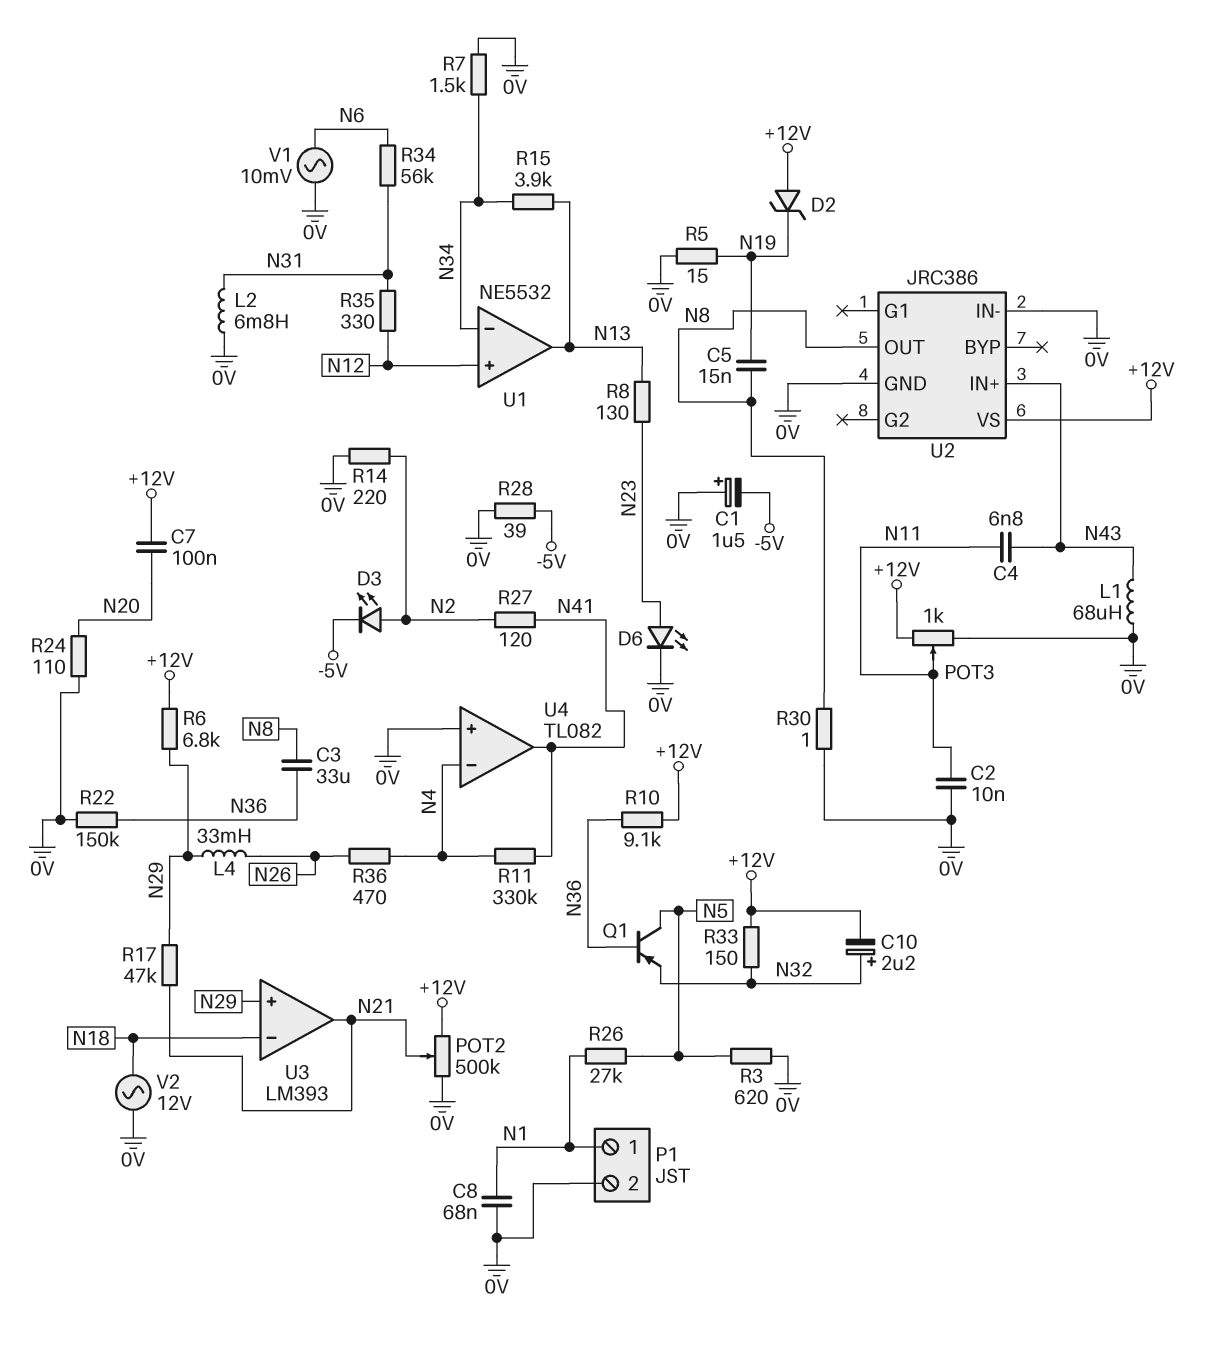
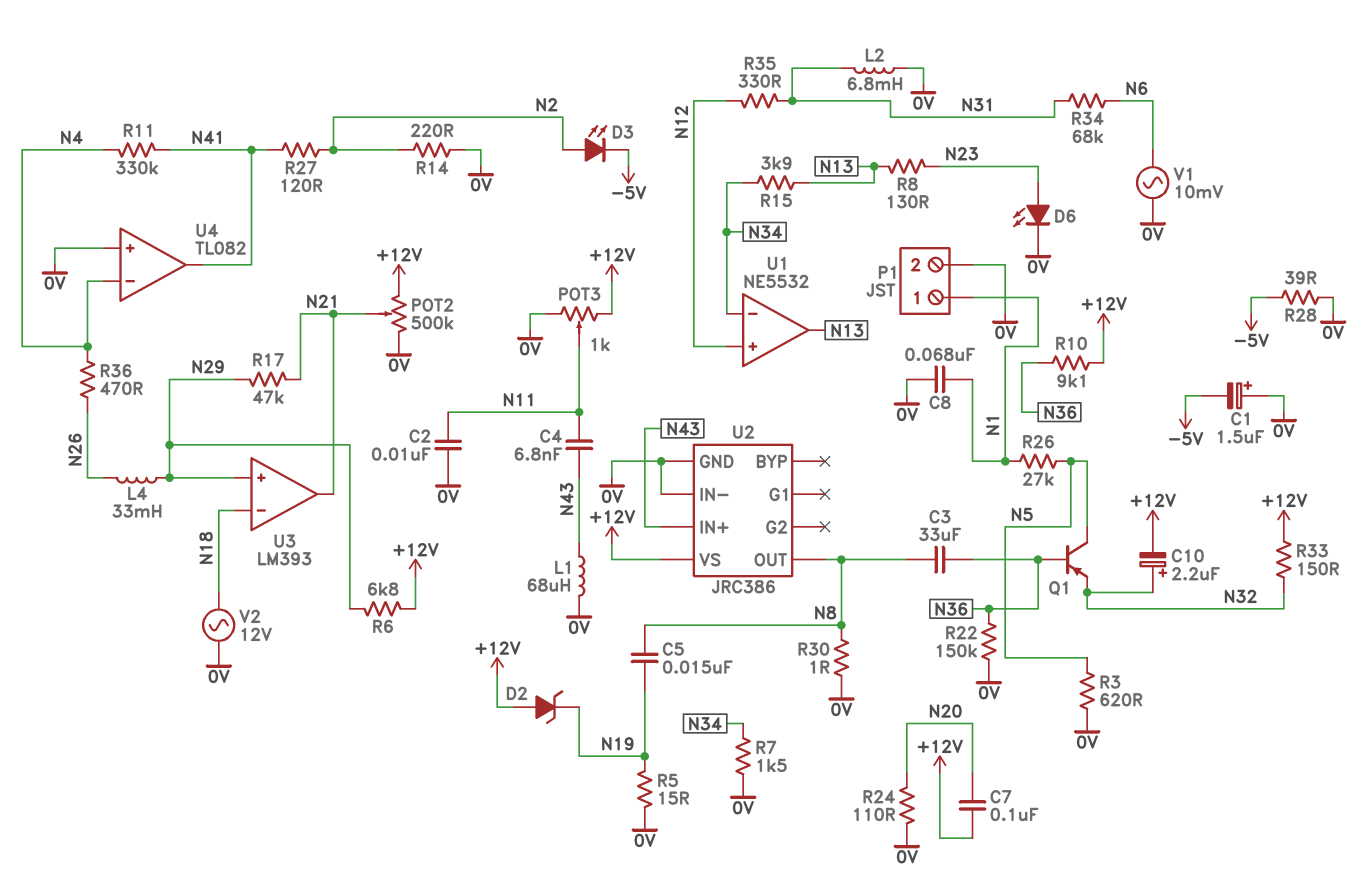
R34: 56k (N6, N31) -> 68k (N6, N31)

